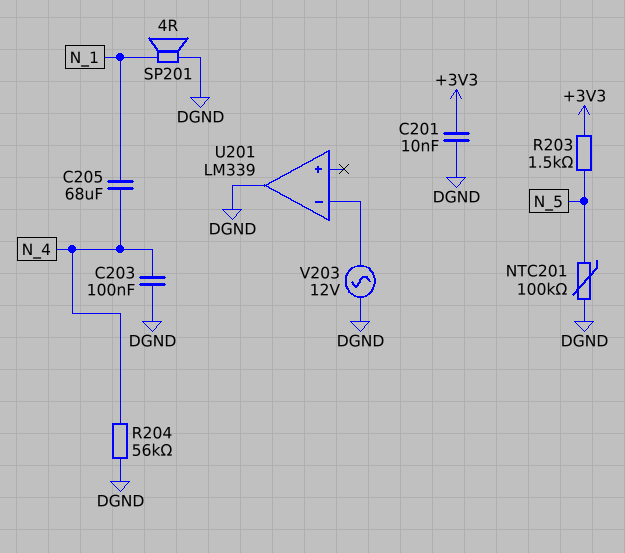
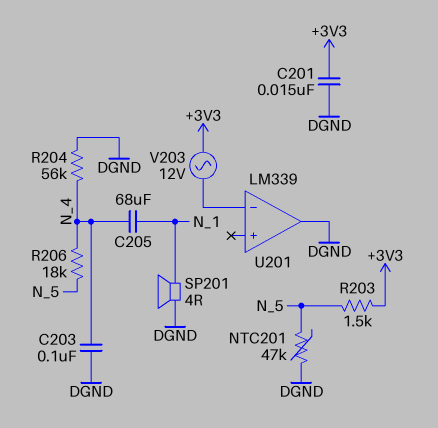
C201: 10nF (+3V3, DGND) -> 15nF (+3V3, DGND)
NTC201: 100k (DGND, N_5) -> 47k (DGND, N_5)
R206: none -> 18k (N_4, N_5)
V203: AC 12V (DGND, U201/in-) -> AC 12V (+3V3, U201/in-)

